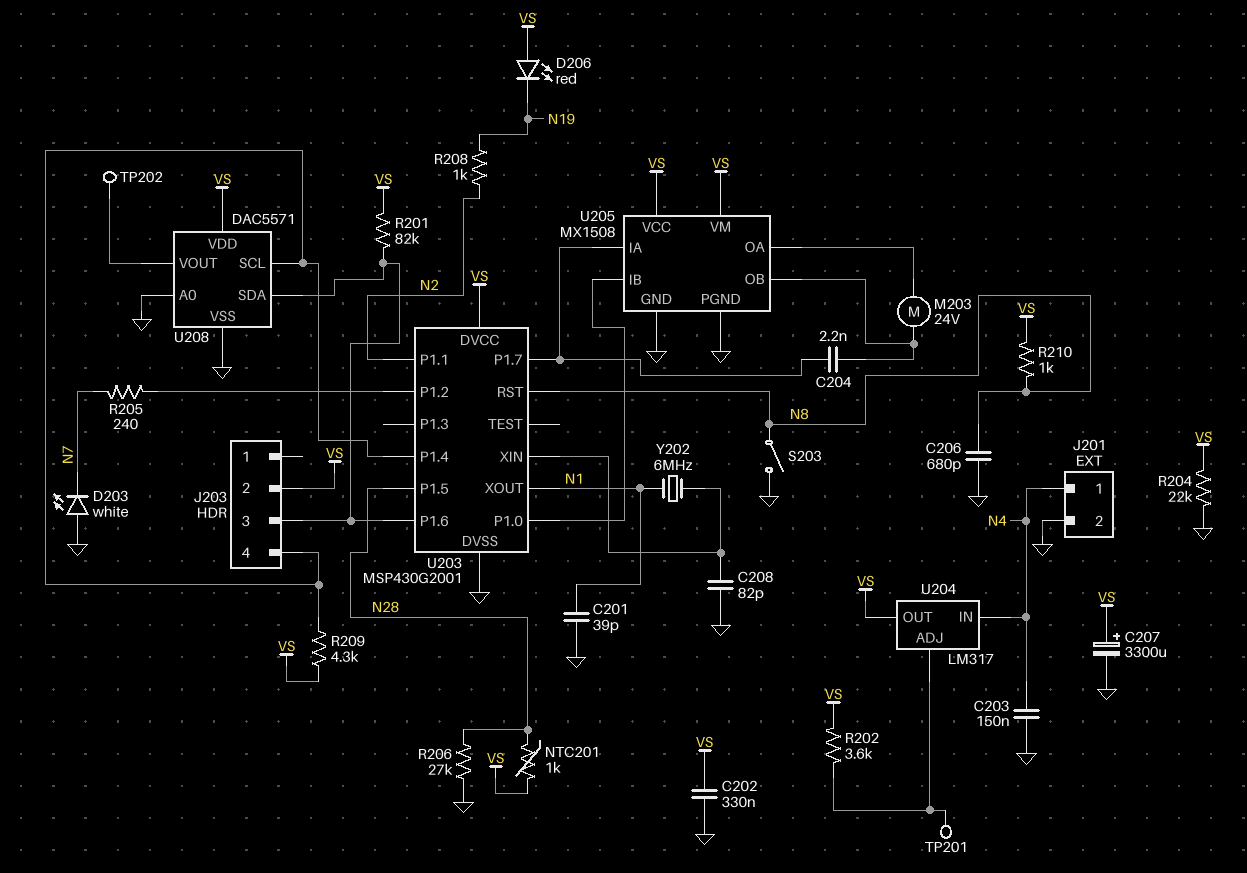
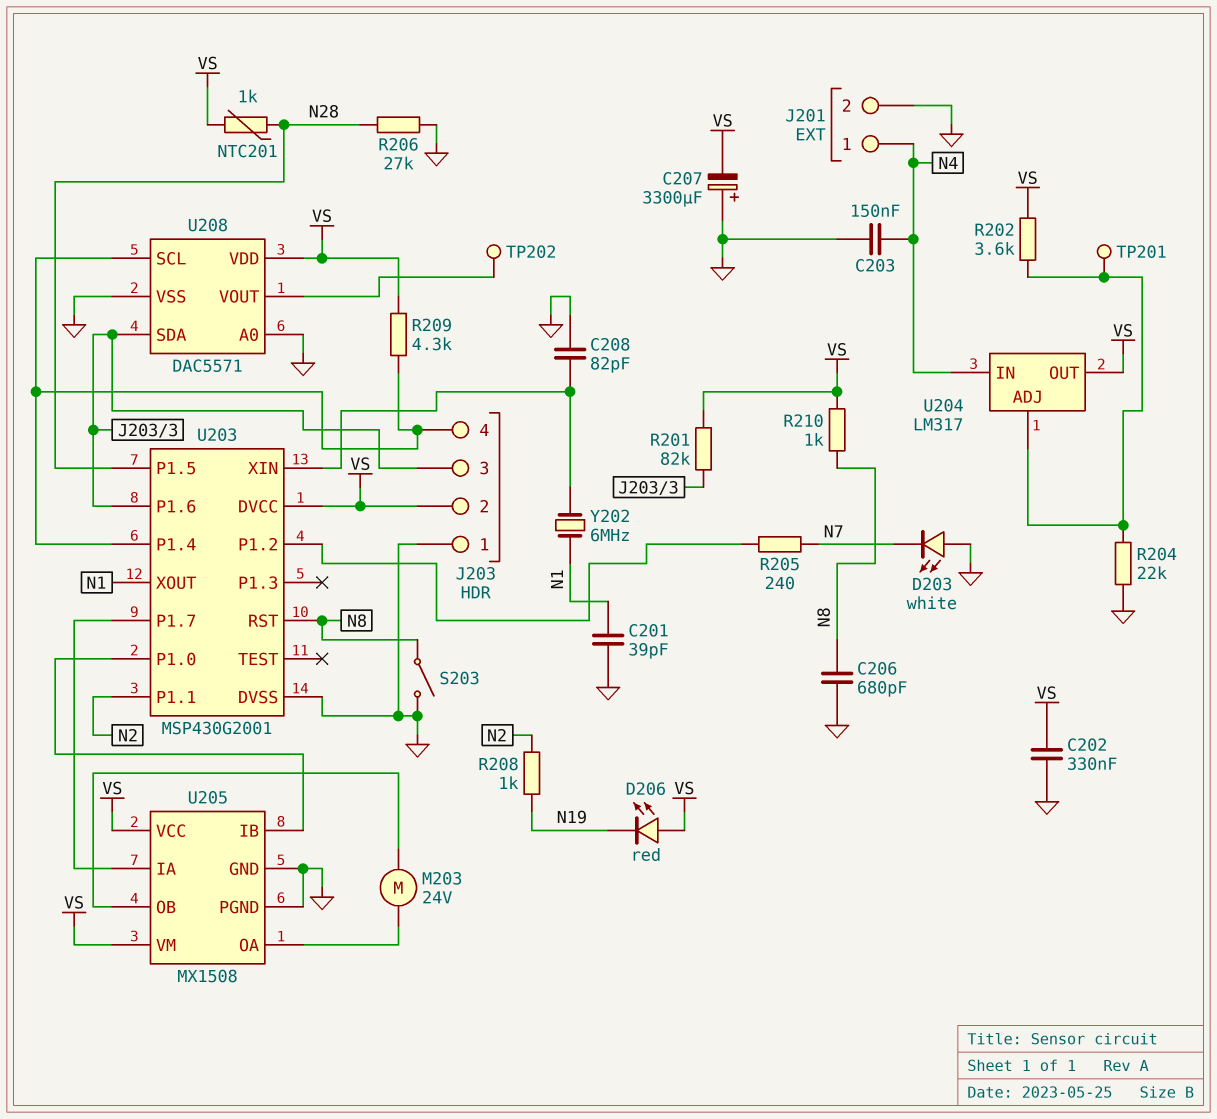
C204: 2.2nF (U203/P1.7, U205/OB) -> none
C207: 3300uF (plus VS, minus GND) -> 3300uF (plus GND, minus VS)
J203 pin 1: none -> GND
R204: 22k (GND, VS) -> 22k (GND, U204/ADJ)

